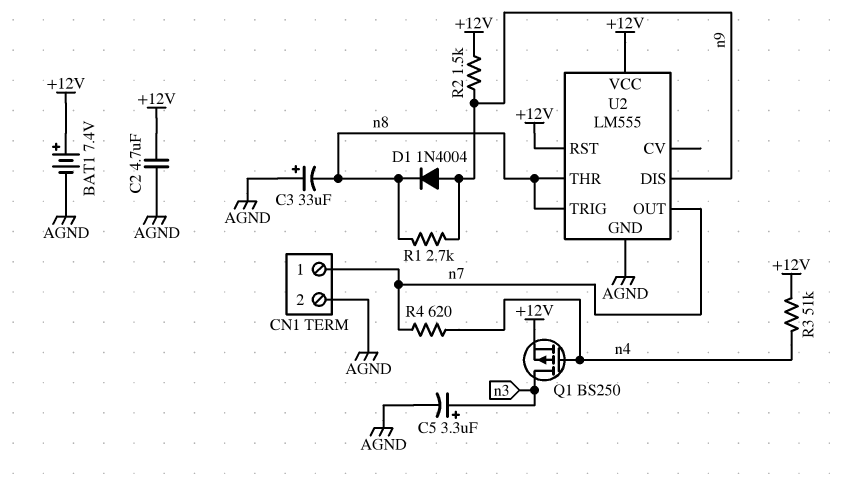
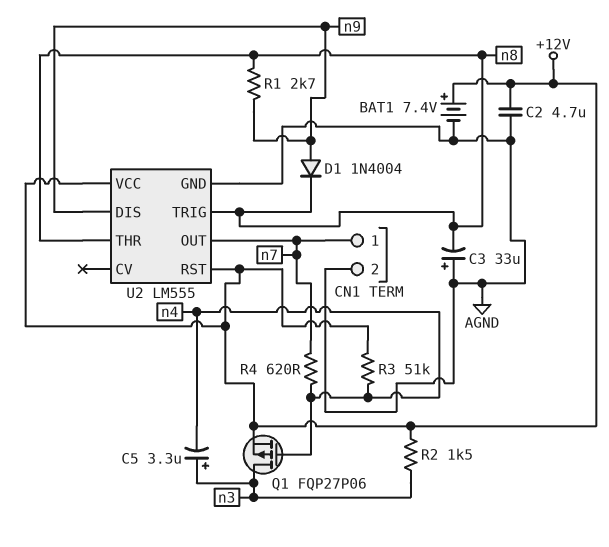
C5: 3.3uF (plus n3, minus AGND) -> 3.3uF (plus n3, minus n4)
Q1: PMOS BS250 (G n4, D n3, S +12V) -> PMOS FQP27P06 (G n4, D n3, S +12V)
R2: 1.5k (+12V, n9) -> 1.5k (+12V, n3)

